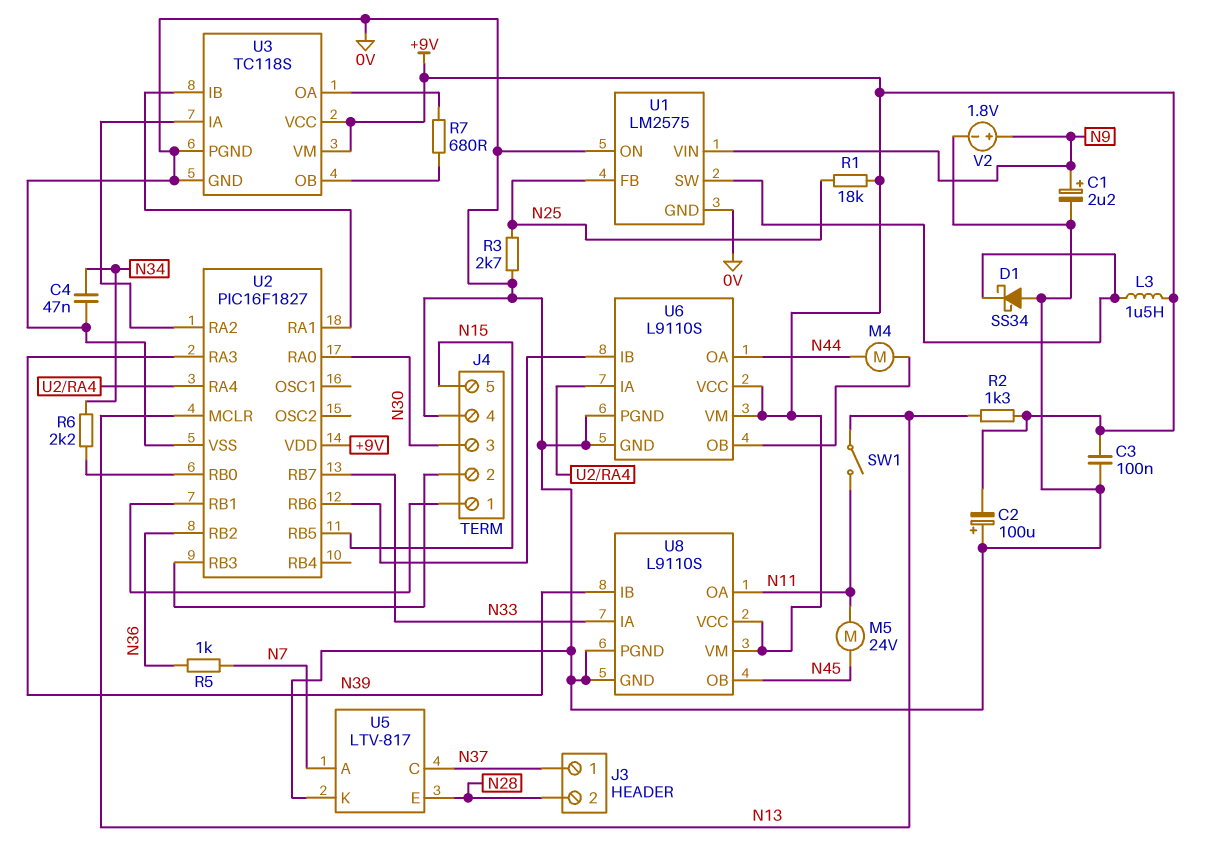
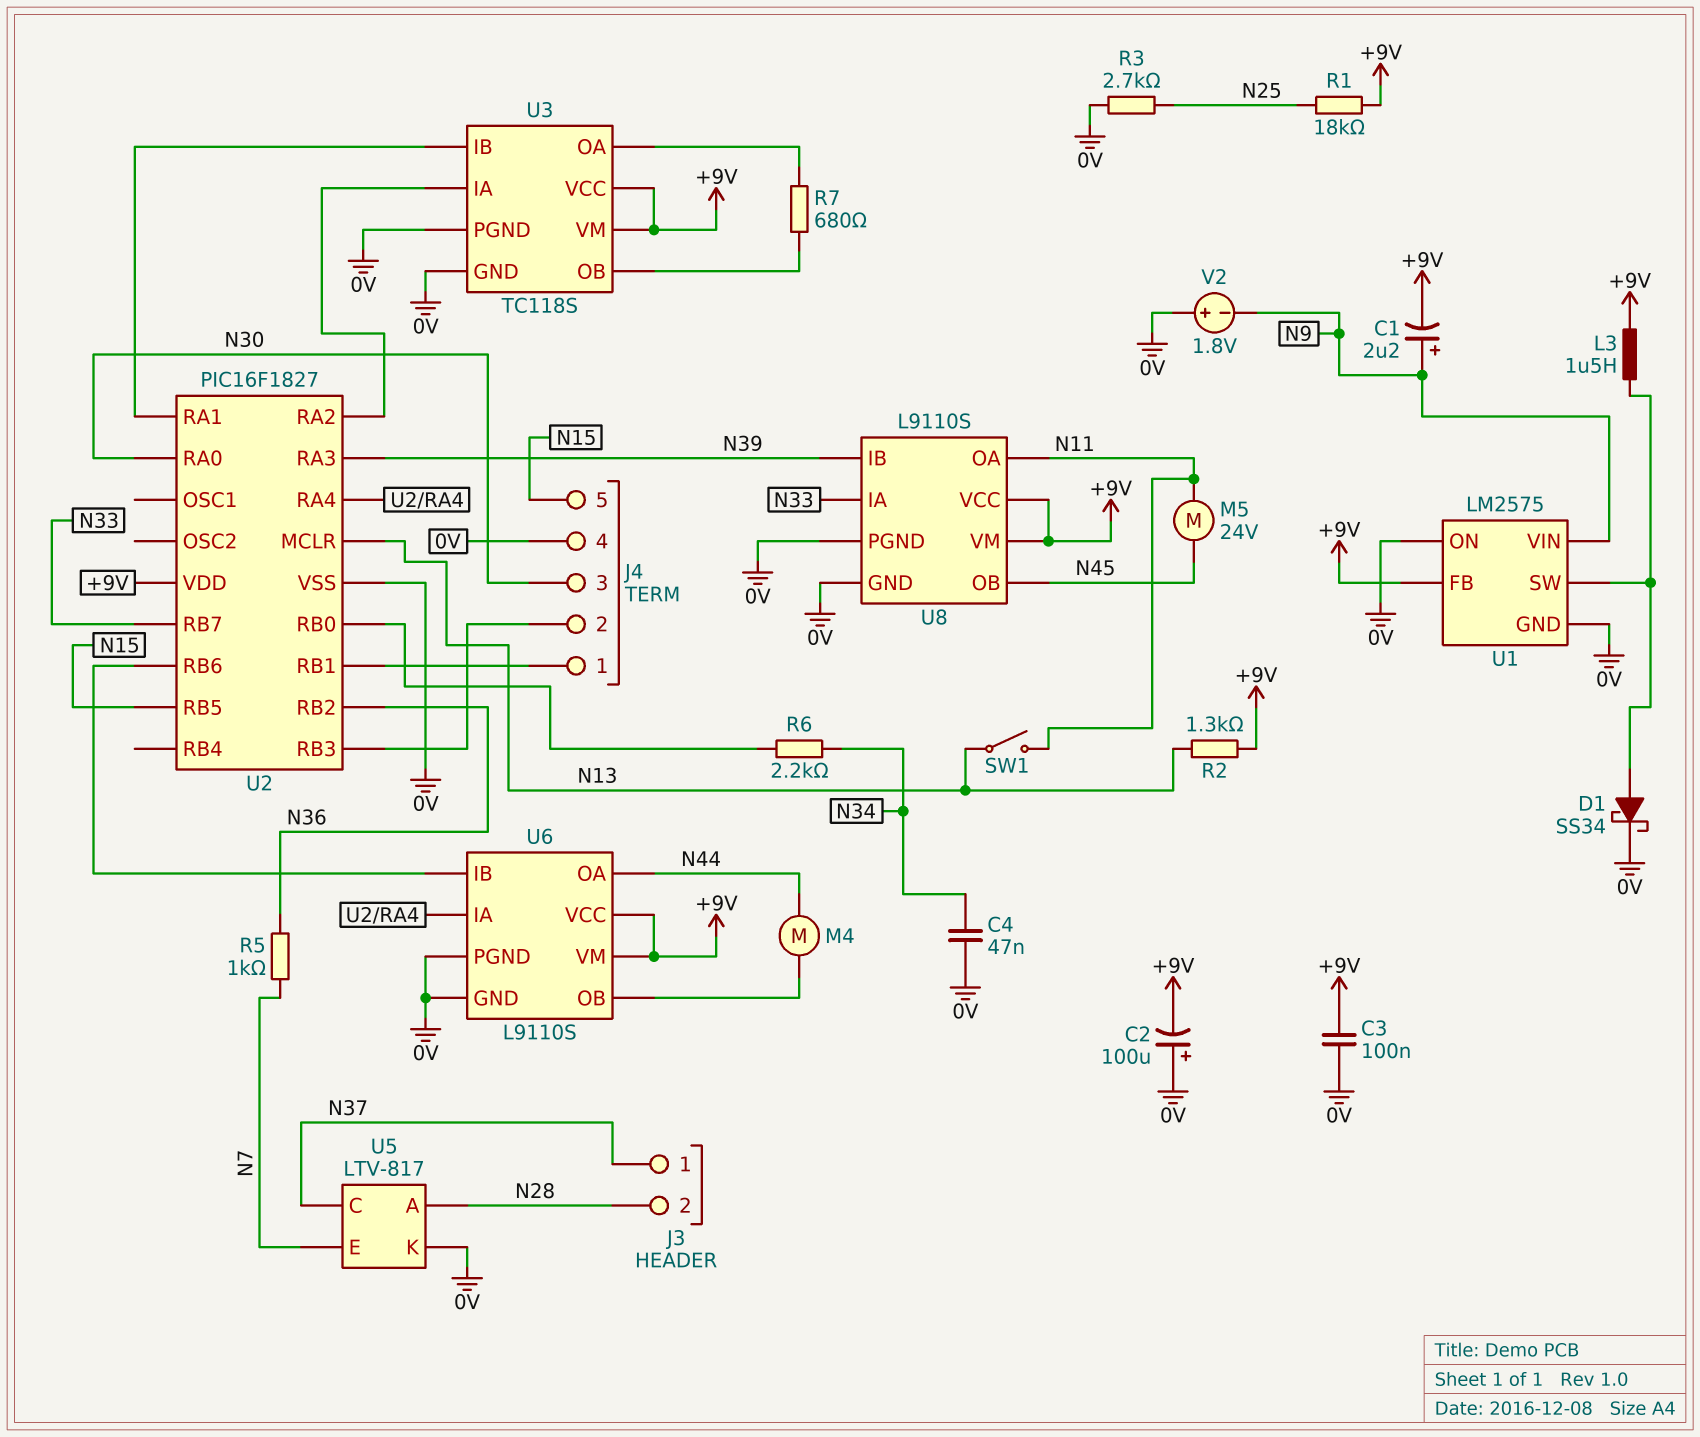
C1: 2.2uF (plus N9, minus 0V) -> 2.2uF (plus N9, minus +9V)
D1: schottky SS34 (A 0V, K U1/SW) -> schottky SS34 (A U1/SW, K 0V)
U1 pin FB: N25 -> +9V
U5 pin A: N7 -> N28
U5 pin E: N28 -> N7
V2: 1.8V (plus N9, minus 0V) -> 1.8V (plus 0V, minus N9)

